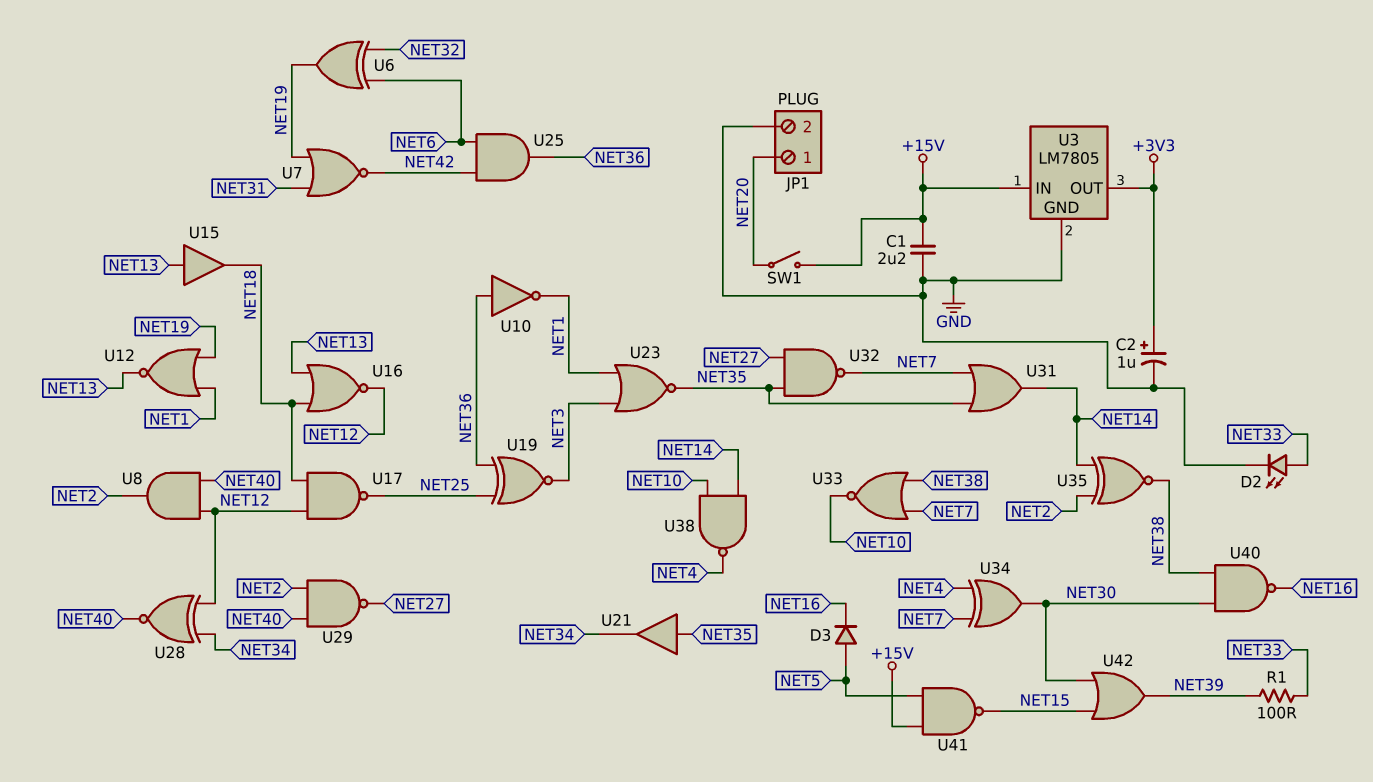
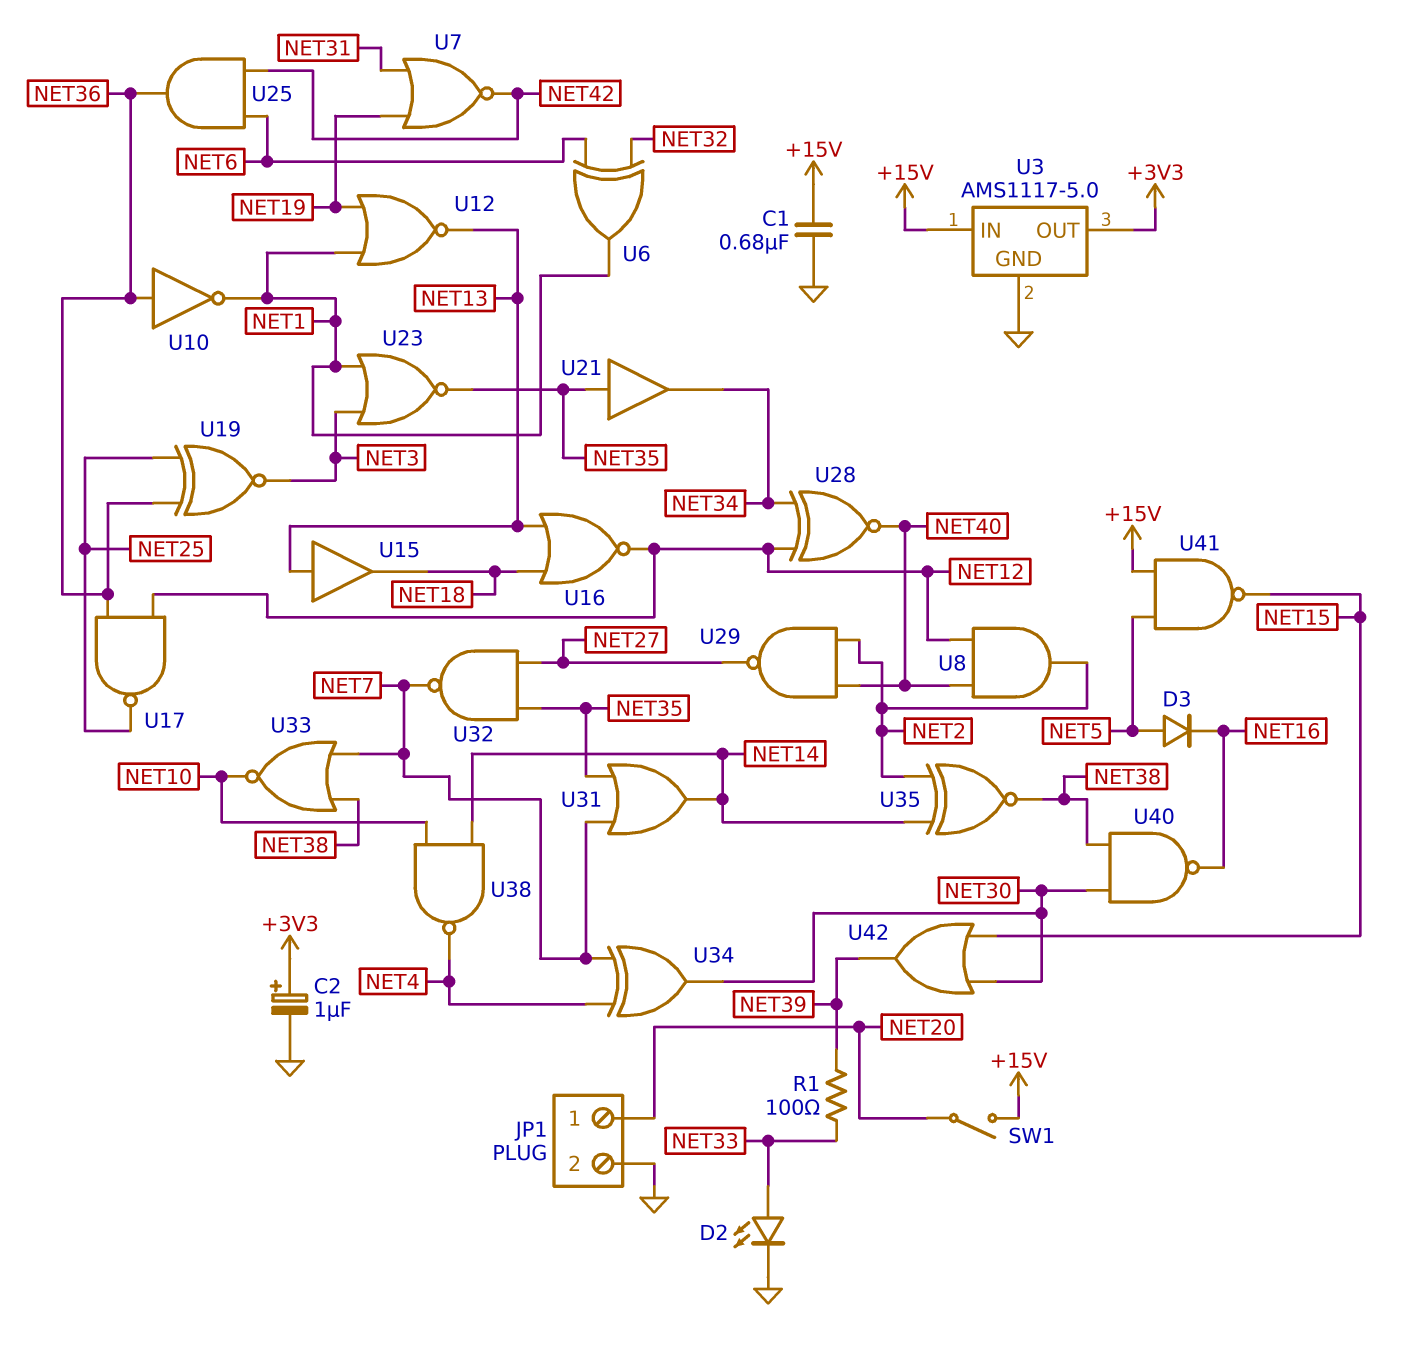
C1: 2.2uF (+15V, GND) -> 680nF (+15V, GND)
U3: LM7805 -> AMS1117-5.0
U6: XOR (in NET6, in NET32, out NET19) -> XOR (in NET6, in NET32, out NET1)
U17: NAND (in NET12, in NET18, out NET25) -> NAND (in NET12, in NET36, out NET25)

